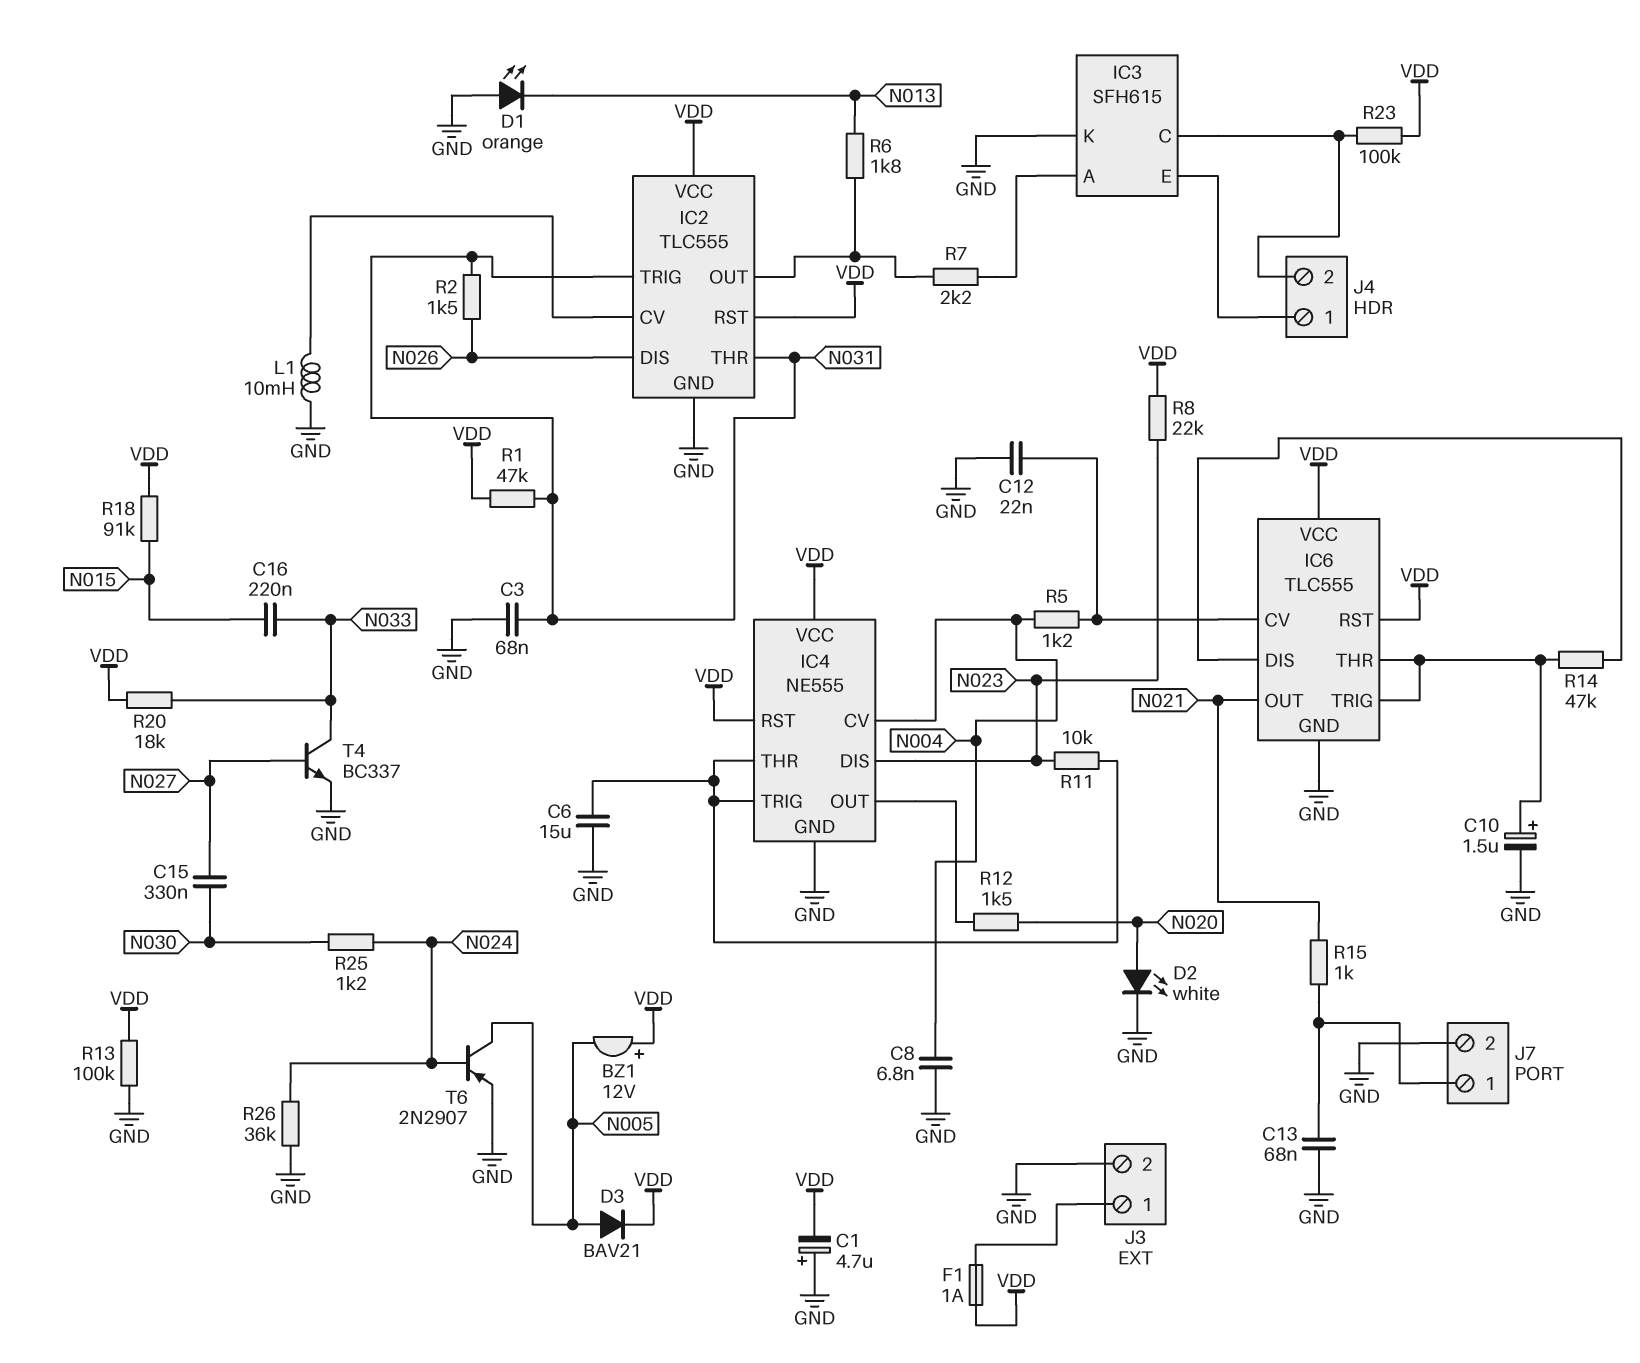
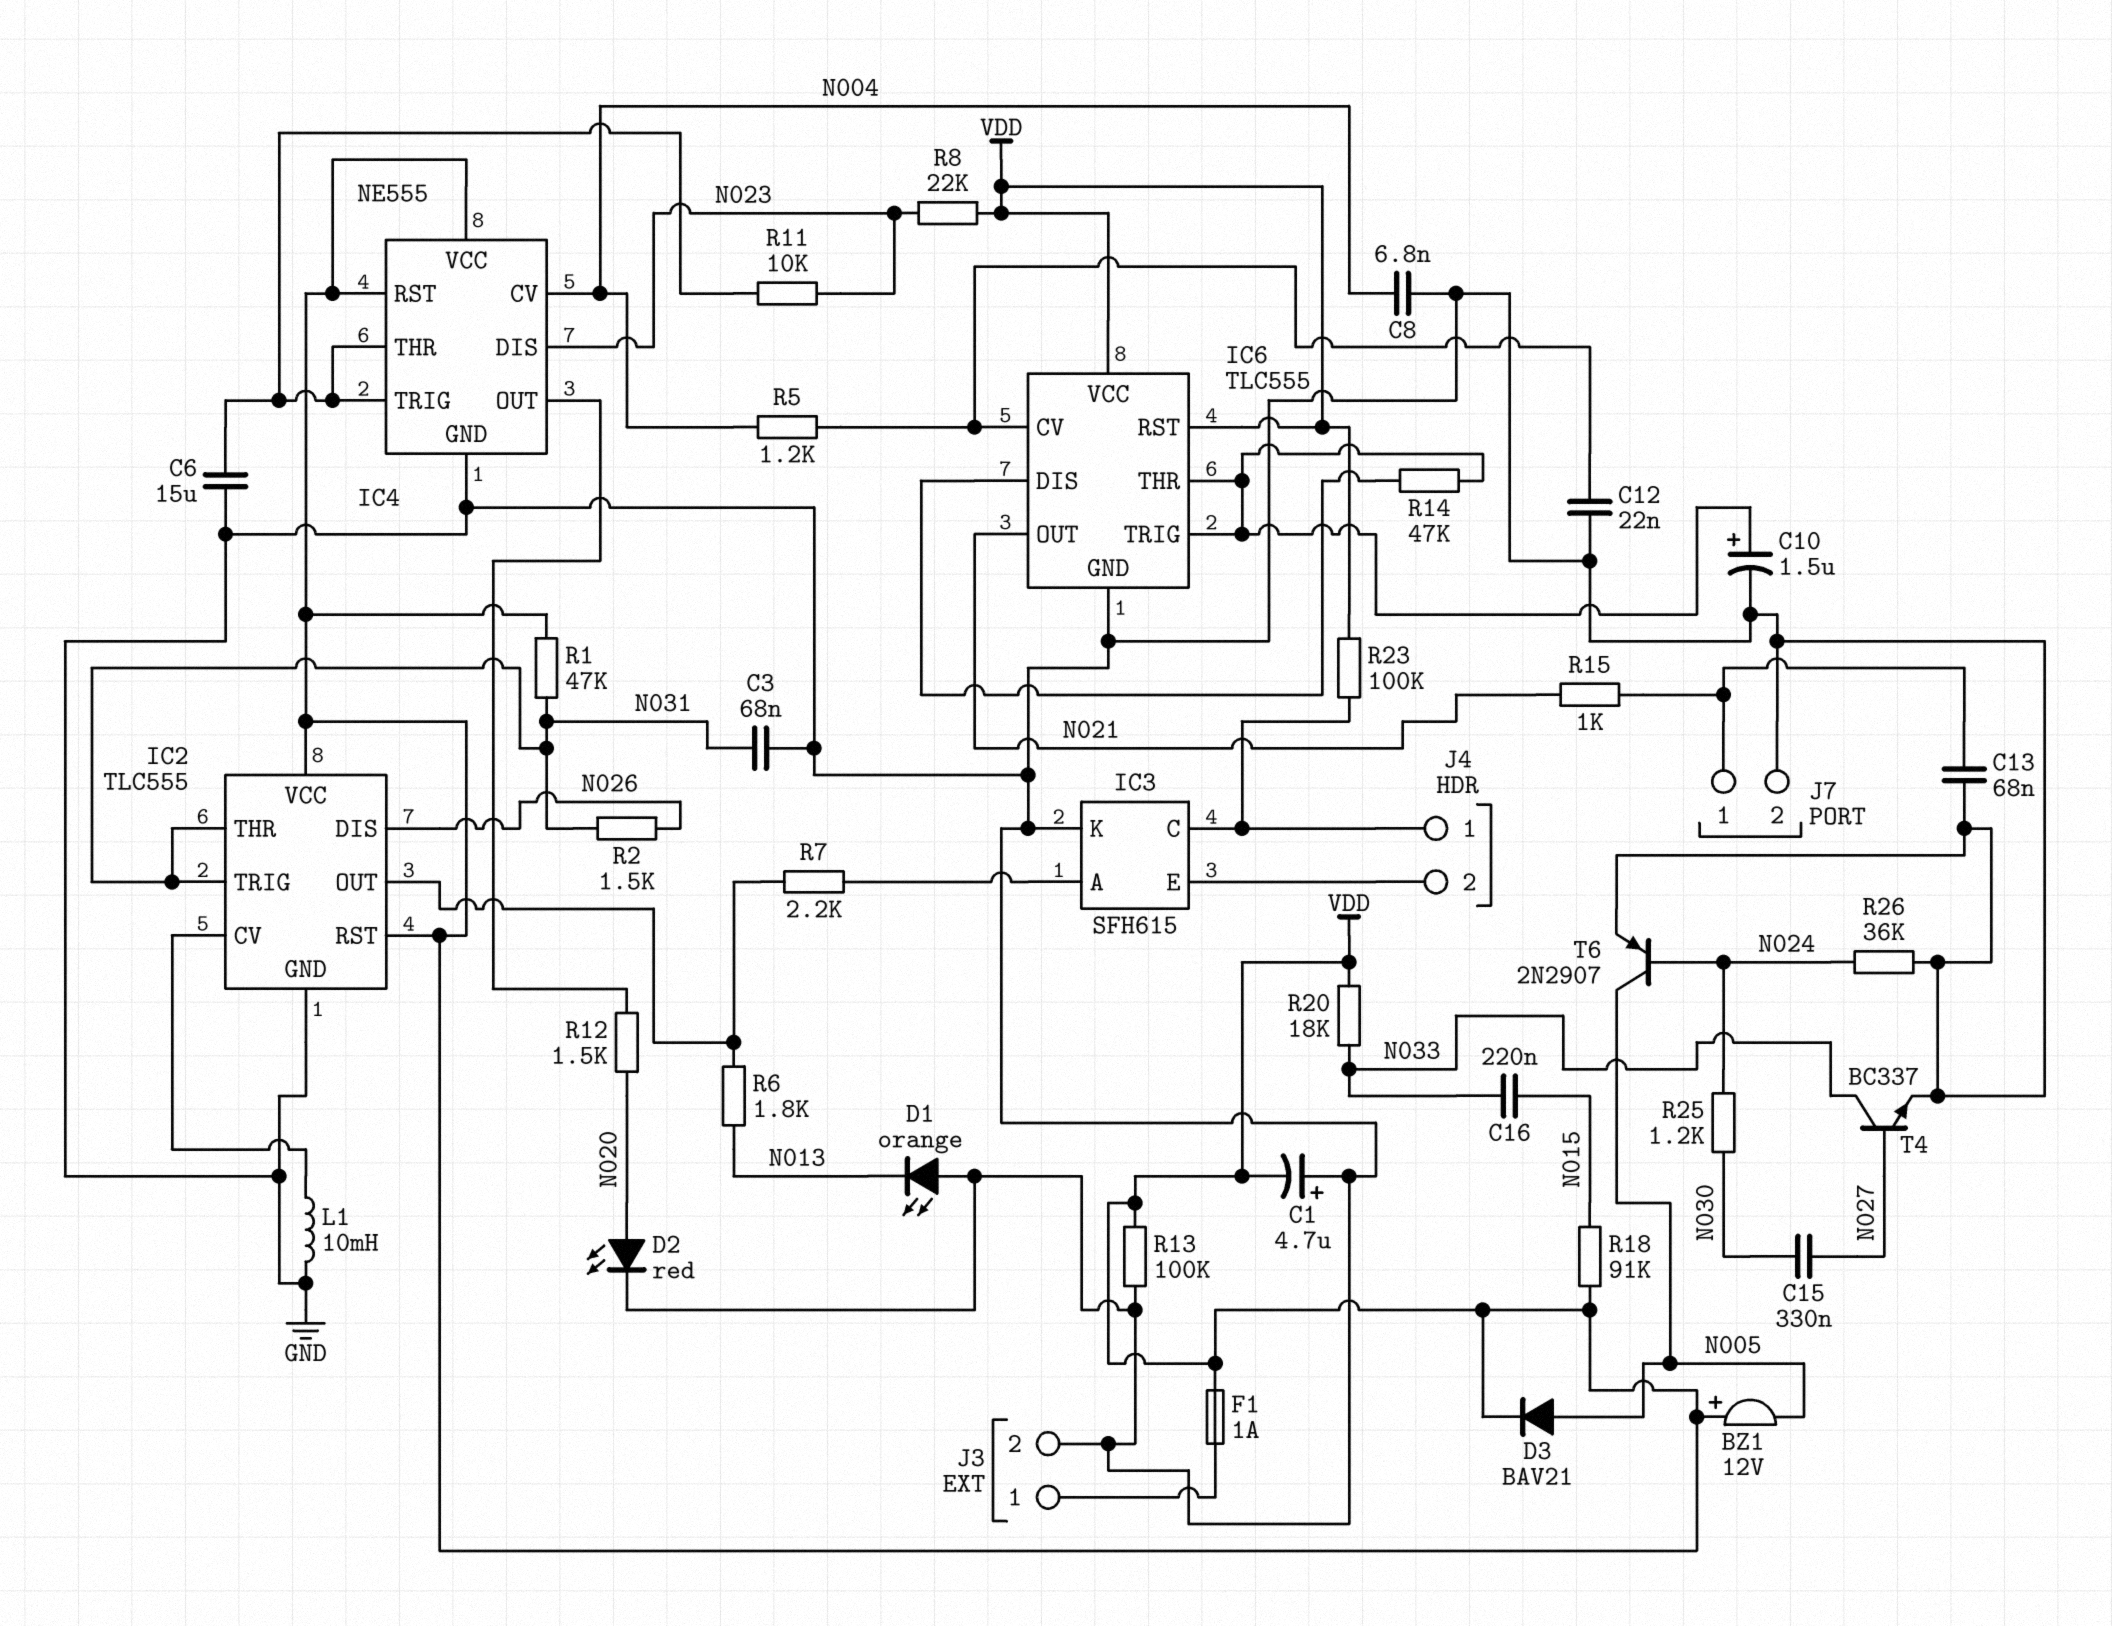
D2: LED white (A N020, K GND) -> LED red (A N020, K GND)
J4 pin 1: IC3/E -> IC3/C
J4 pin 2: IC3/C -> IC3/E

